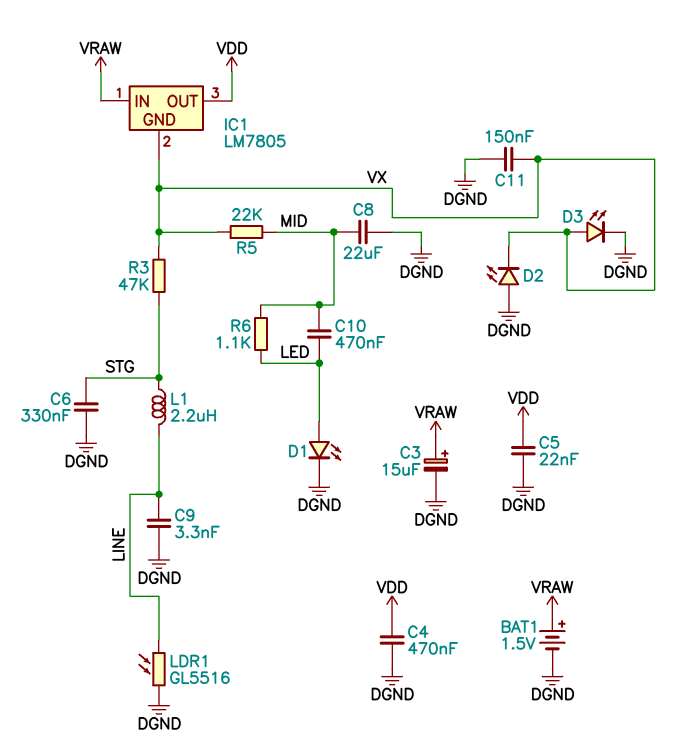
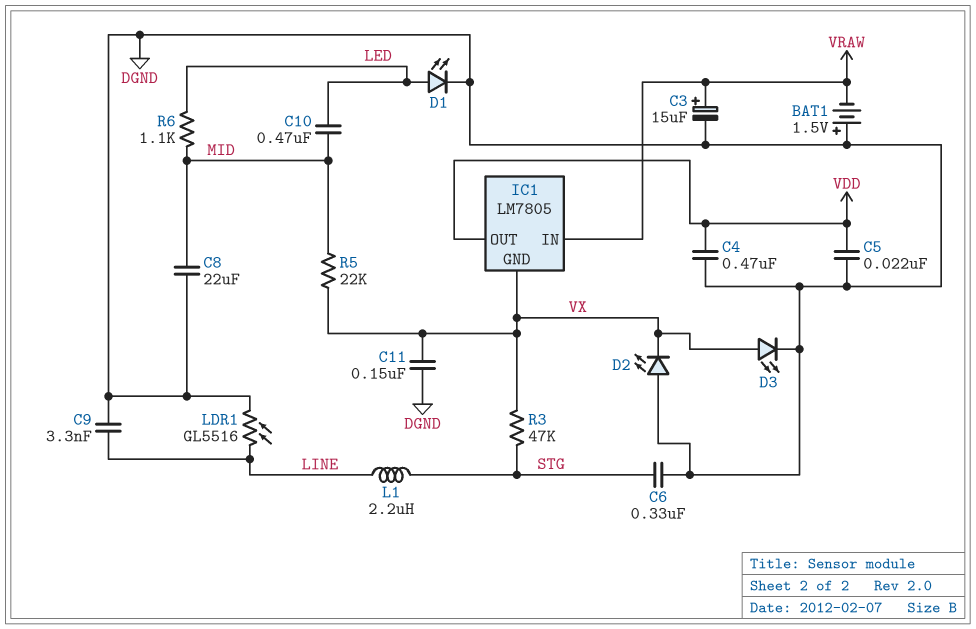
BAT1: 1.5V (plus VRAW, minus DGND) -> 1.5V (plus DGND, minus VRAW)

